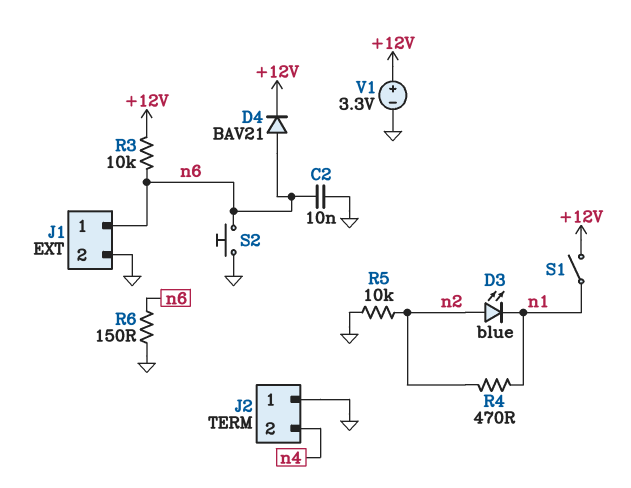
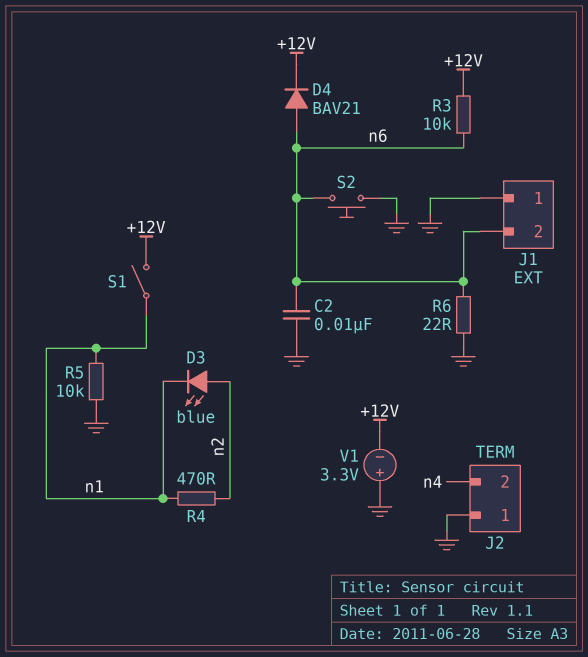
J1 pin 1: n6 -> GND
J1 pin 2: GND -> n6
R5: 10k (GND, n2) -> 10k (GND, n1)
R6: 150 (GND, n6) -> 22 (GND, n6)
V1: 3.3V (plus +12V, minus GND) -> 3.3V (plus GND, minus +12V)

